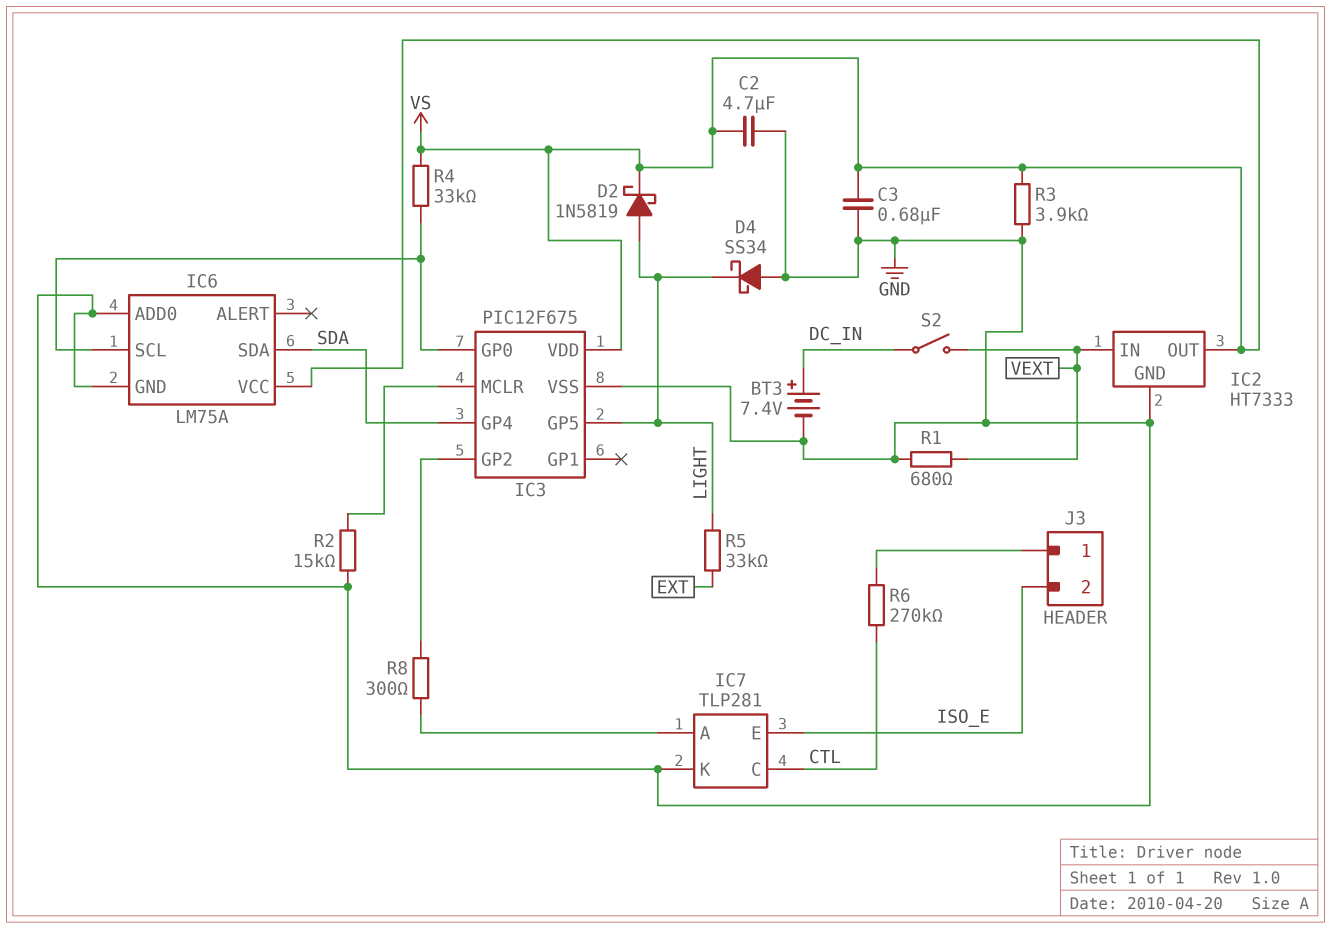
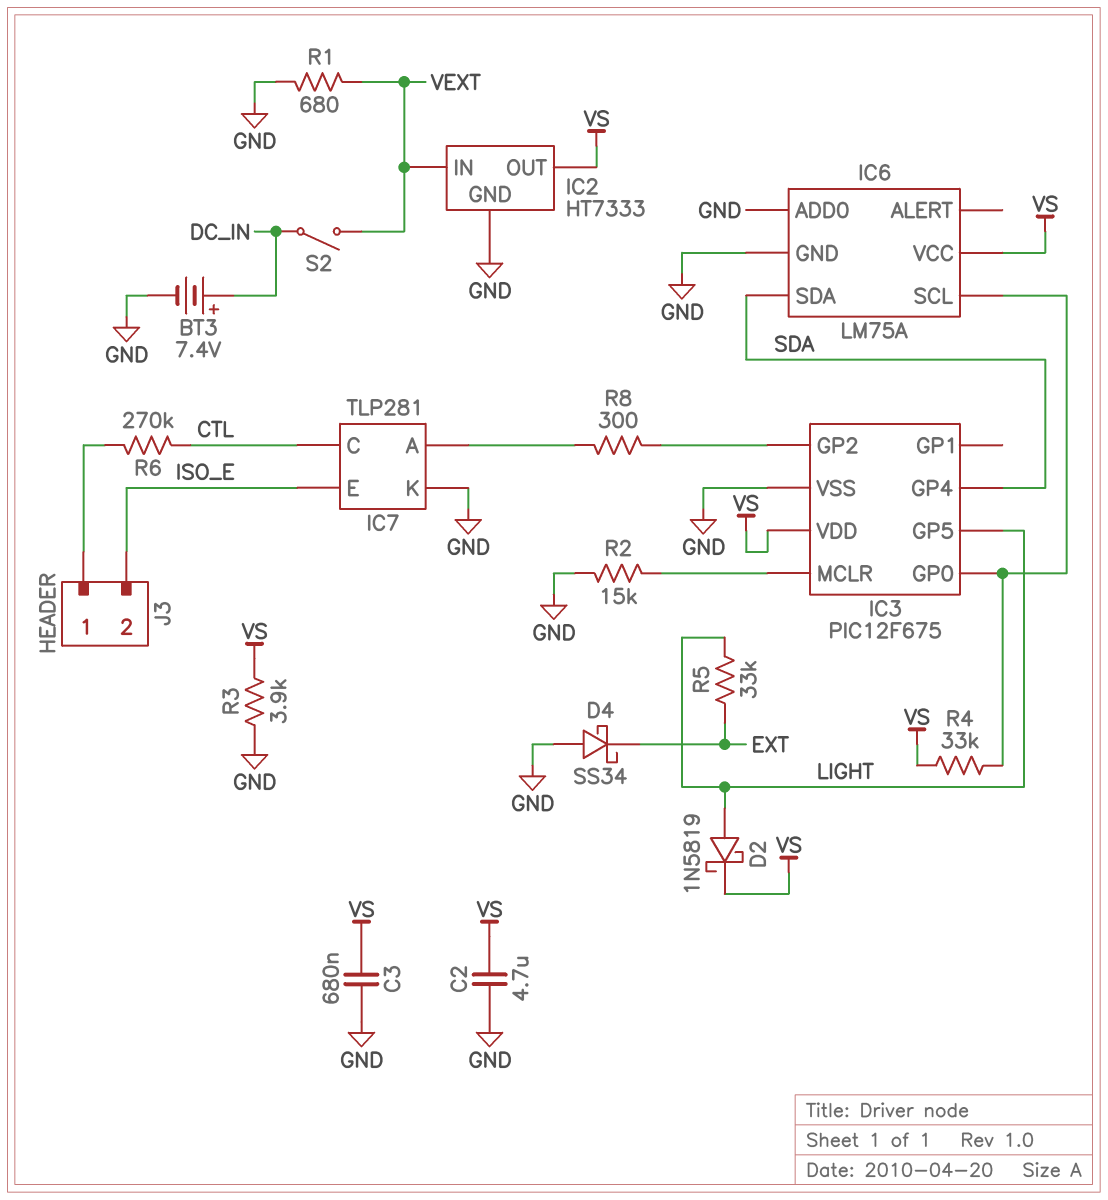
D4: schottky SS34 (A GND, K LIGHT) -> schottky SS34 (A GND, K EXT)

